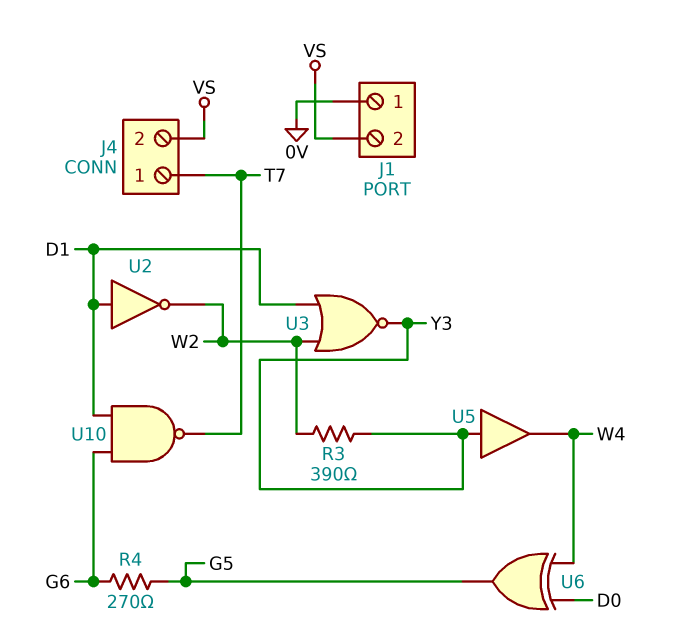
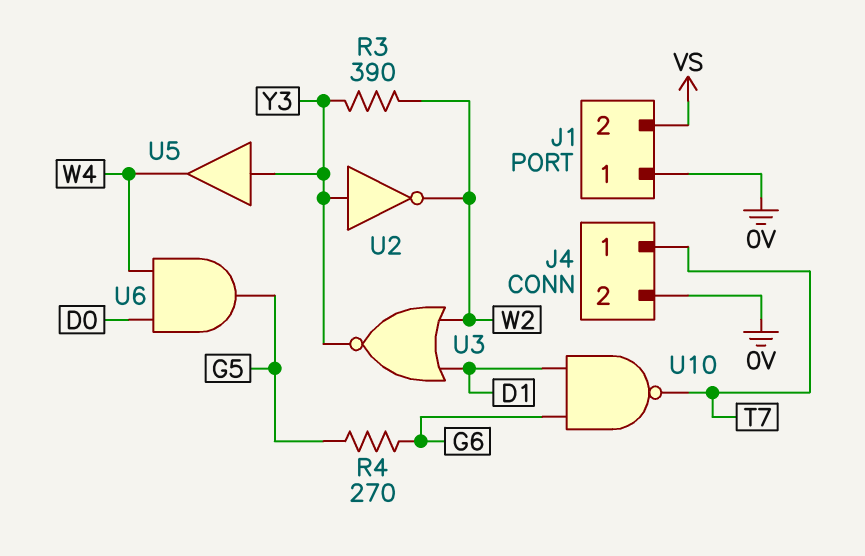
J4 pin 2: VS -> 0V
U2: NOT (in D1, out W2) -> NOT (in Y3, out W2)
U6: XOR (in D0, in W4, out G5) -> AND (in D0, in W4, out G5)

